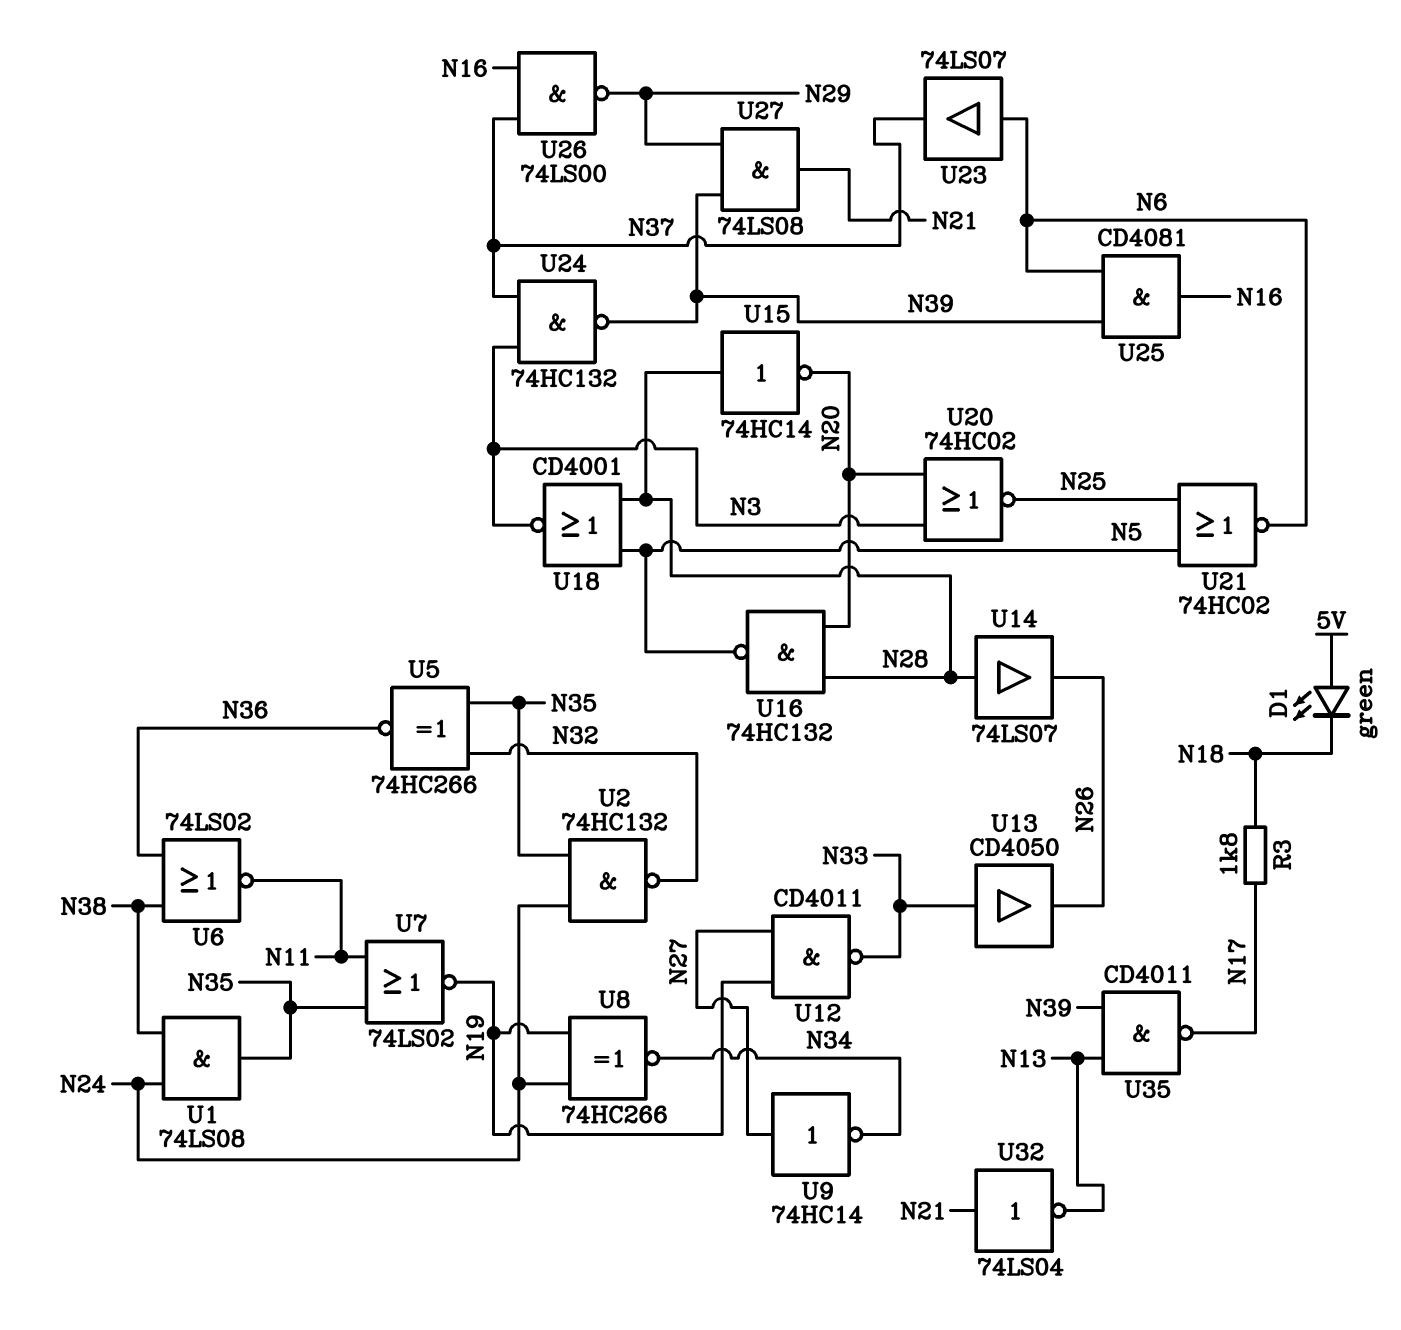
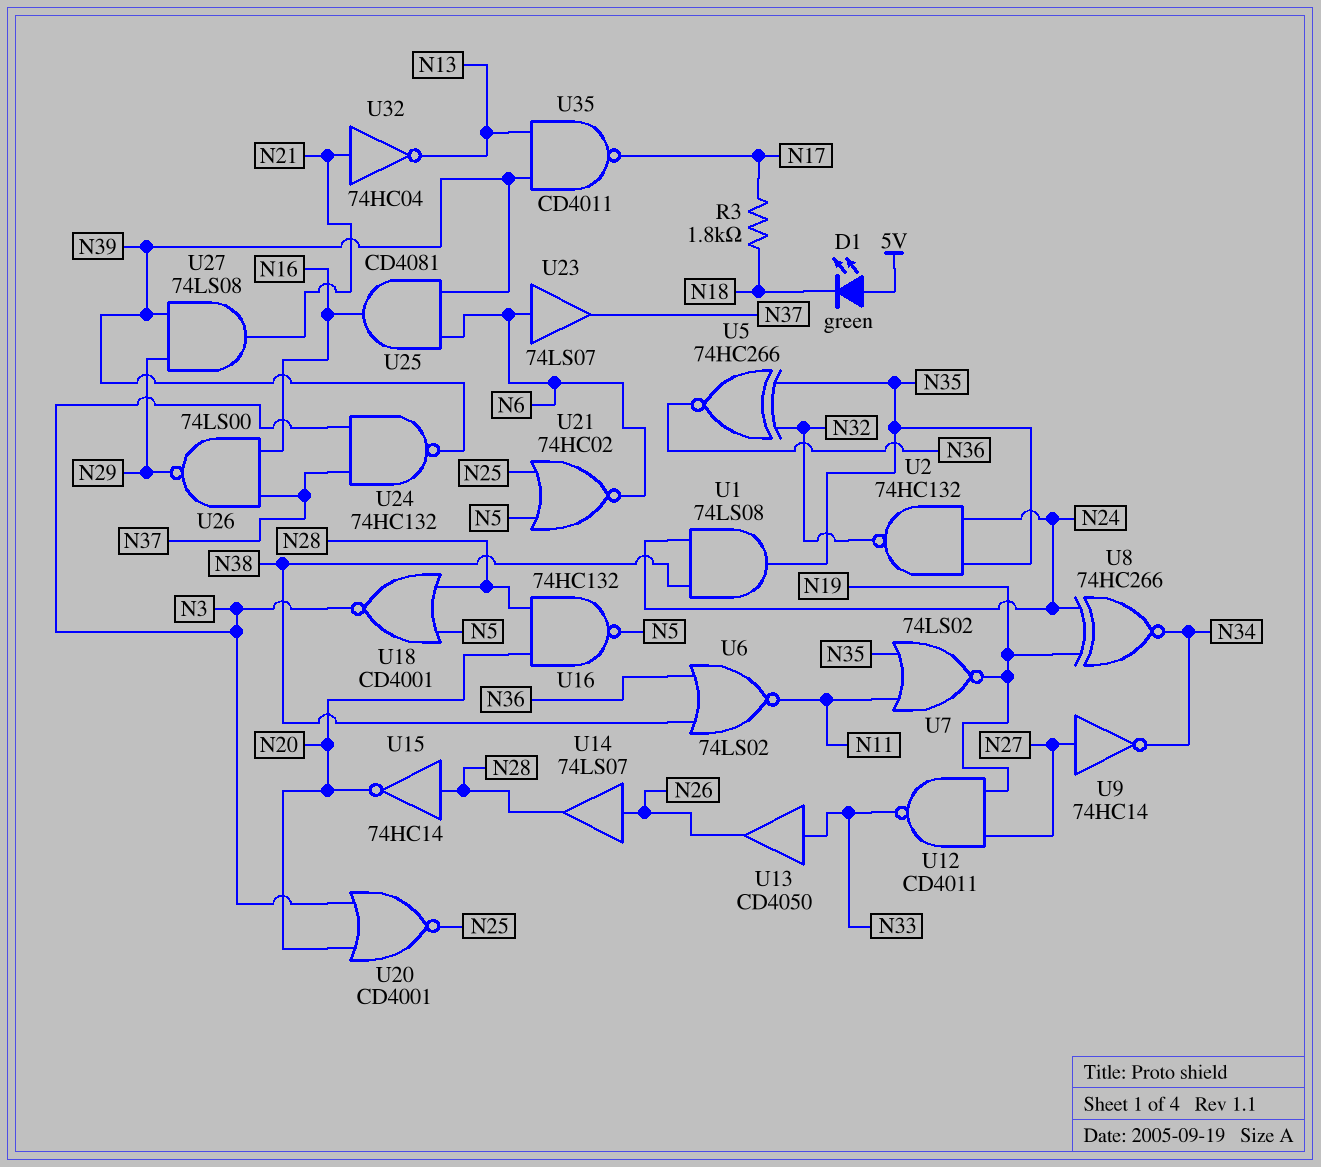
U14: buffer 74LS07 (in N28, out N26) -> buffer 74LS07 (in N26, out N28)
U20: NOR 74HC02 (in N3, in N20, out N25) -> NOR CD4001 (in N3, in N20, out N25)
U32: NOT 74LS04 (in N21, out N13) -> NOT 74HC04 (in N21, out N13)

